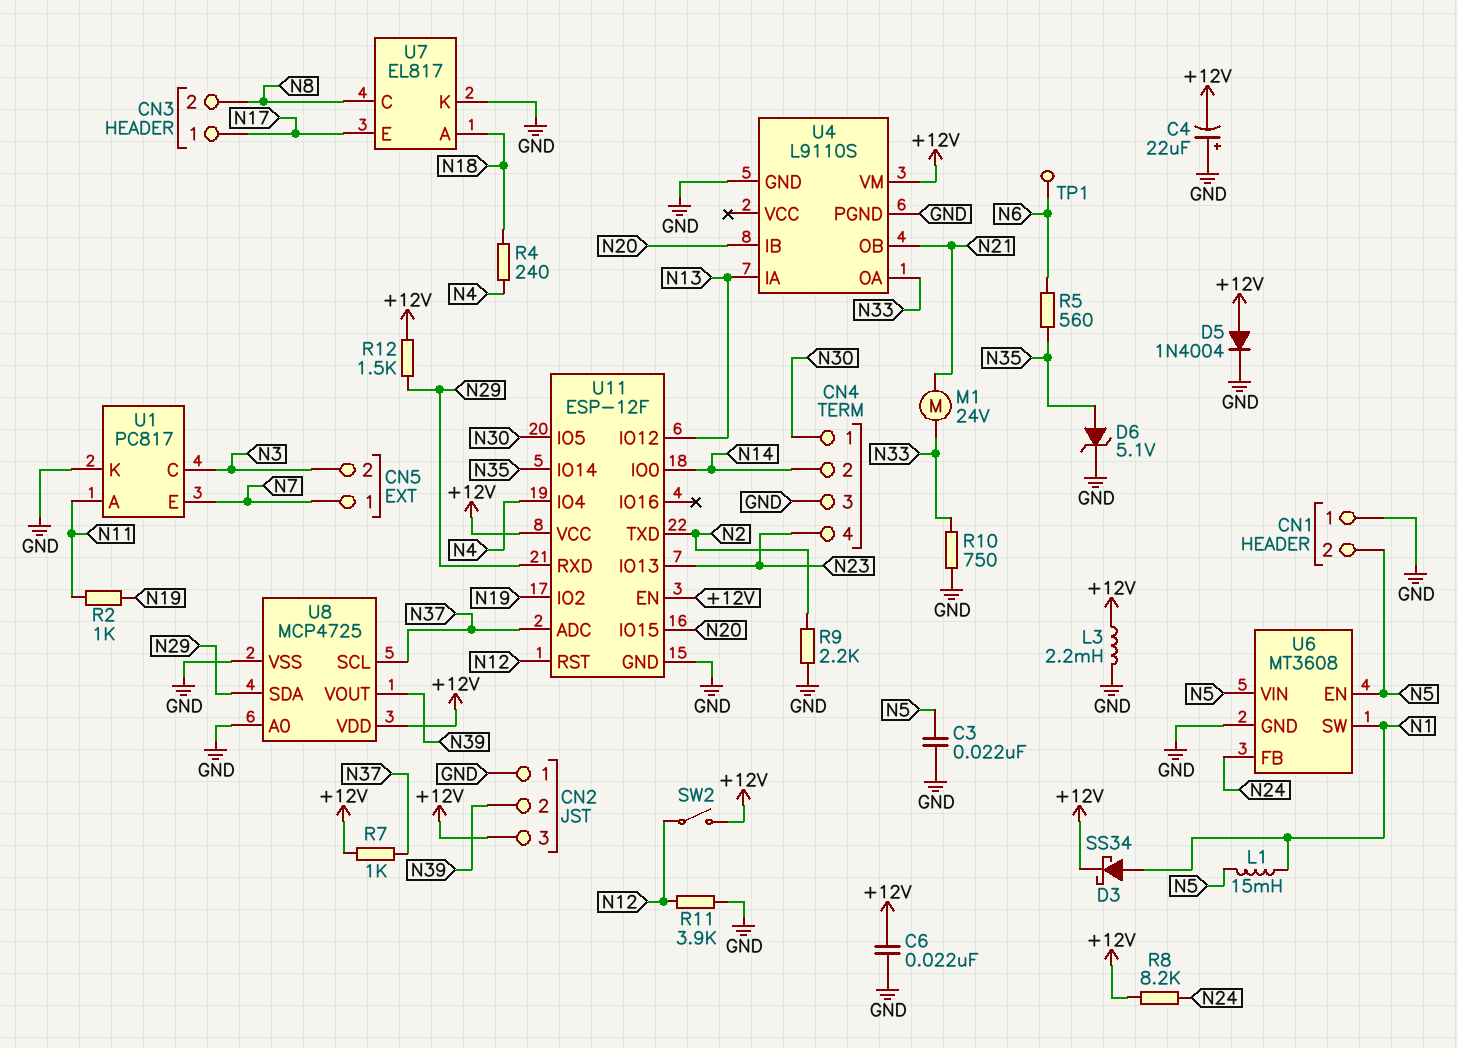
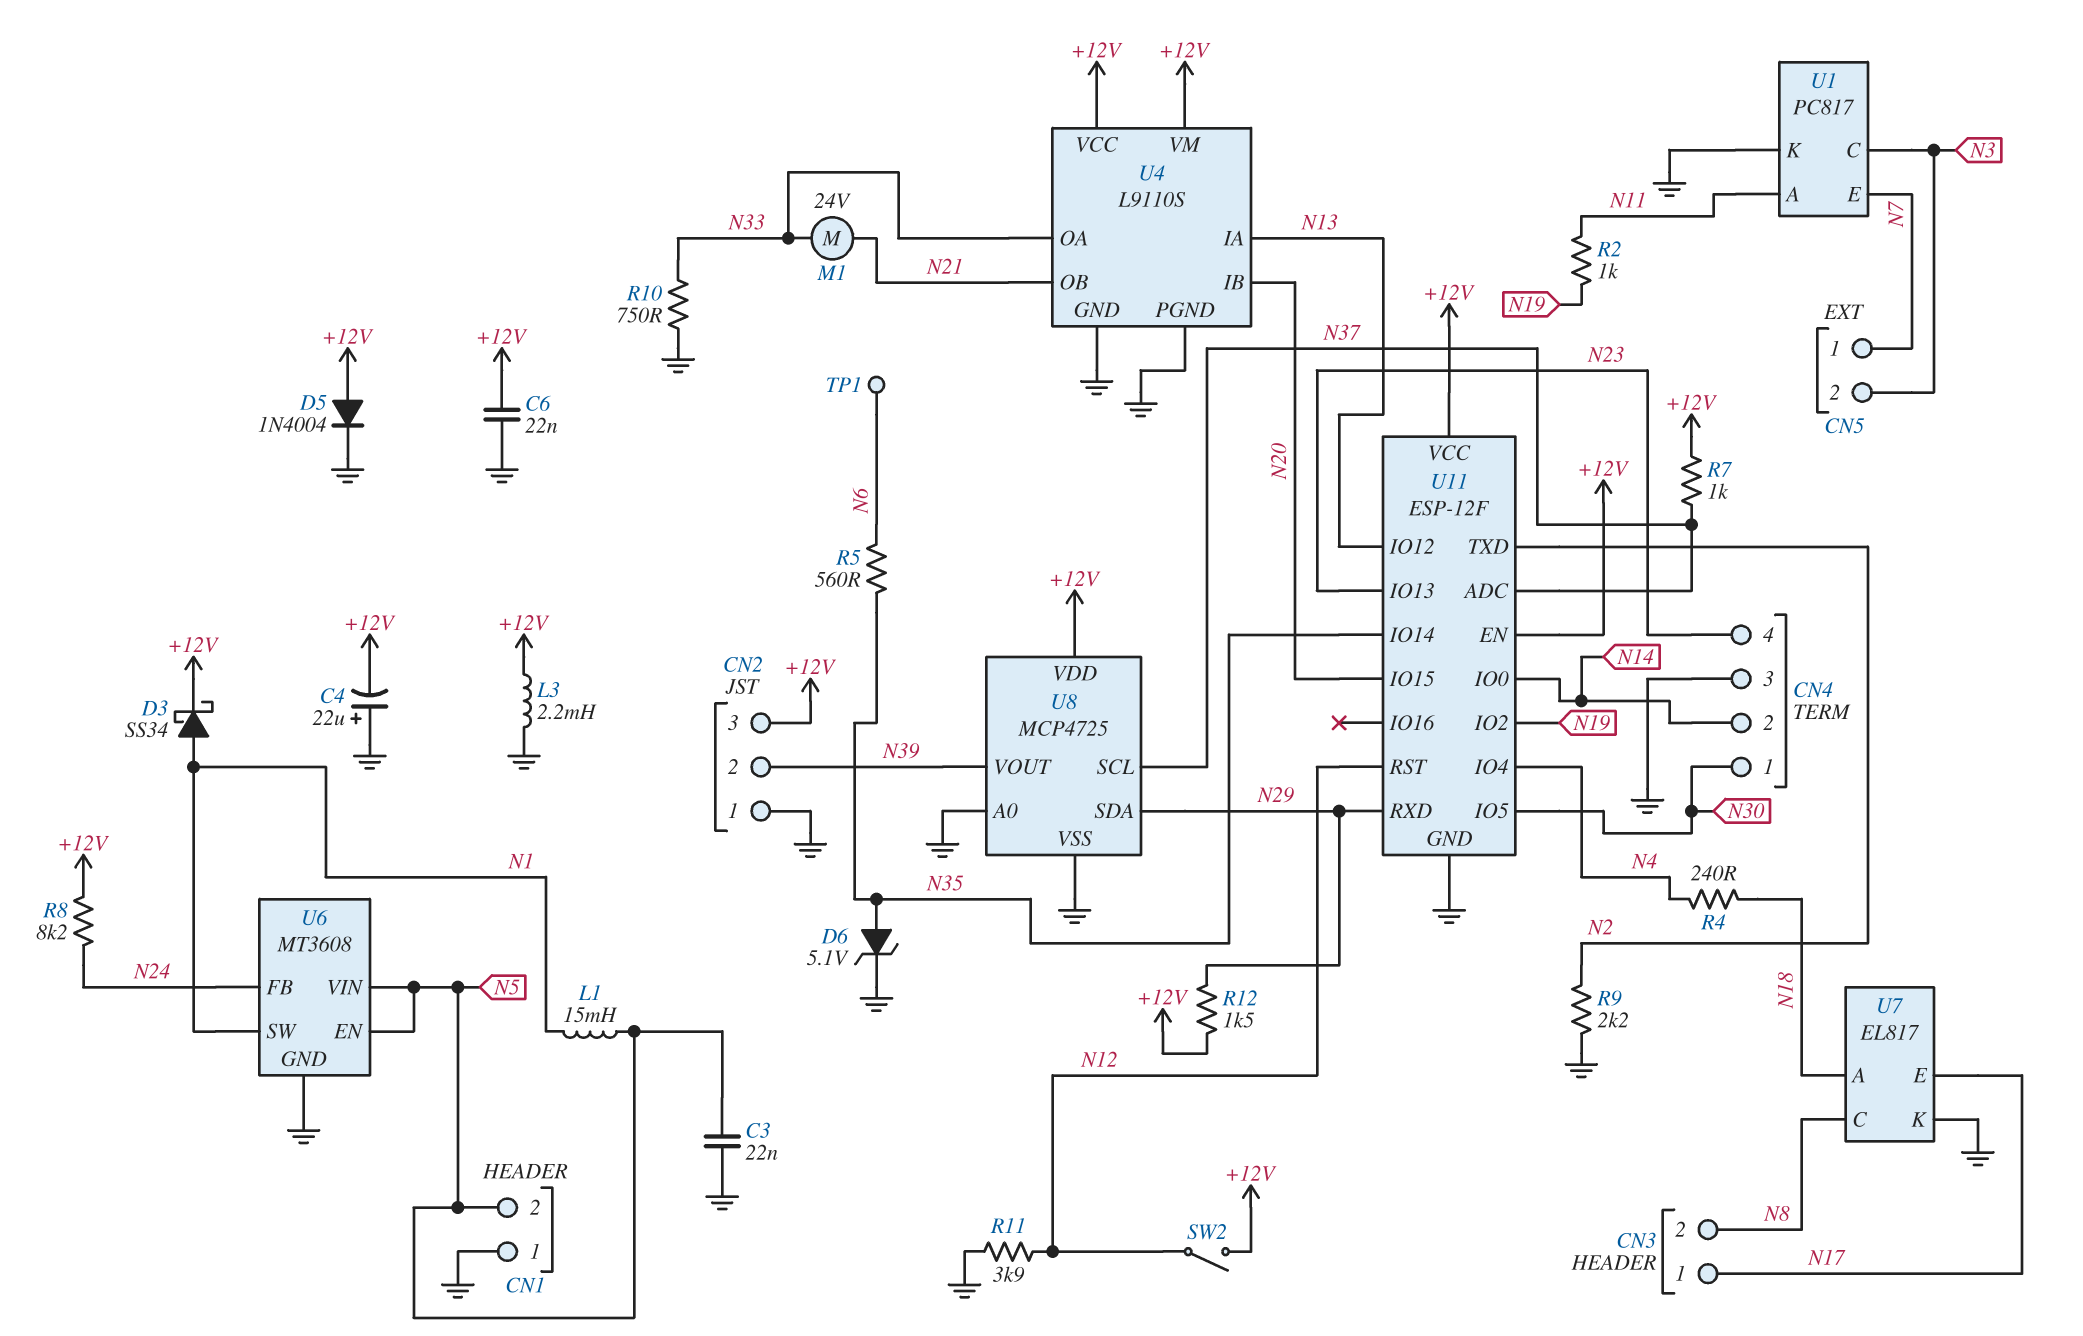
U4 pin VCC: none -> +12V

